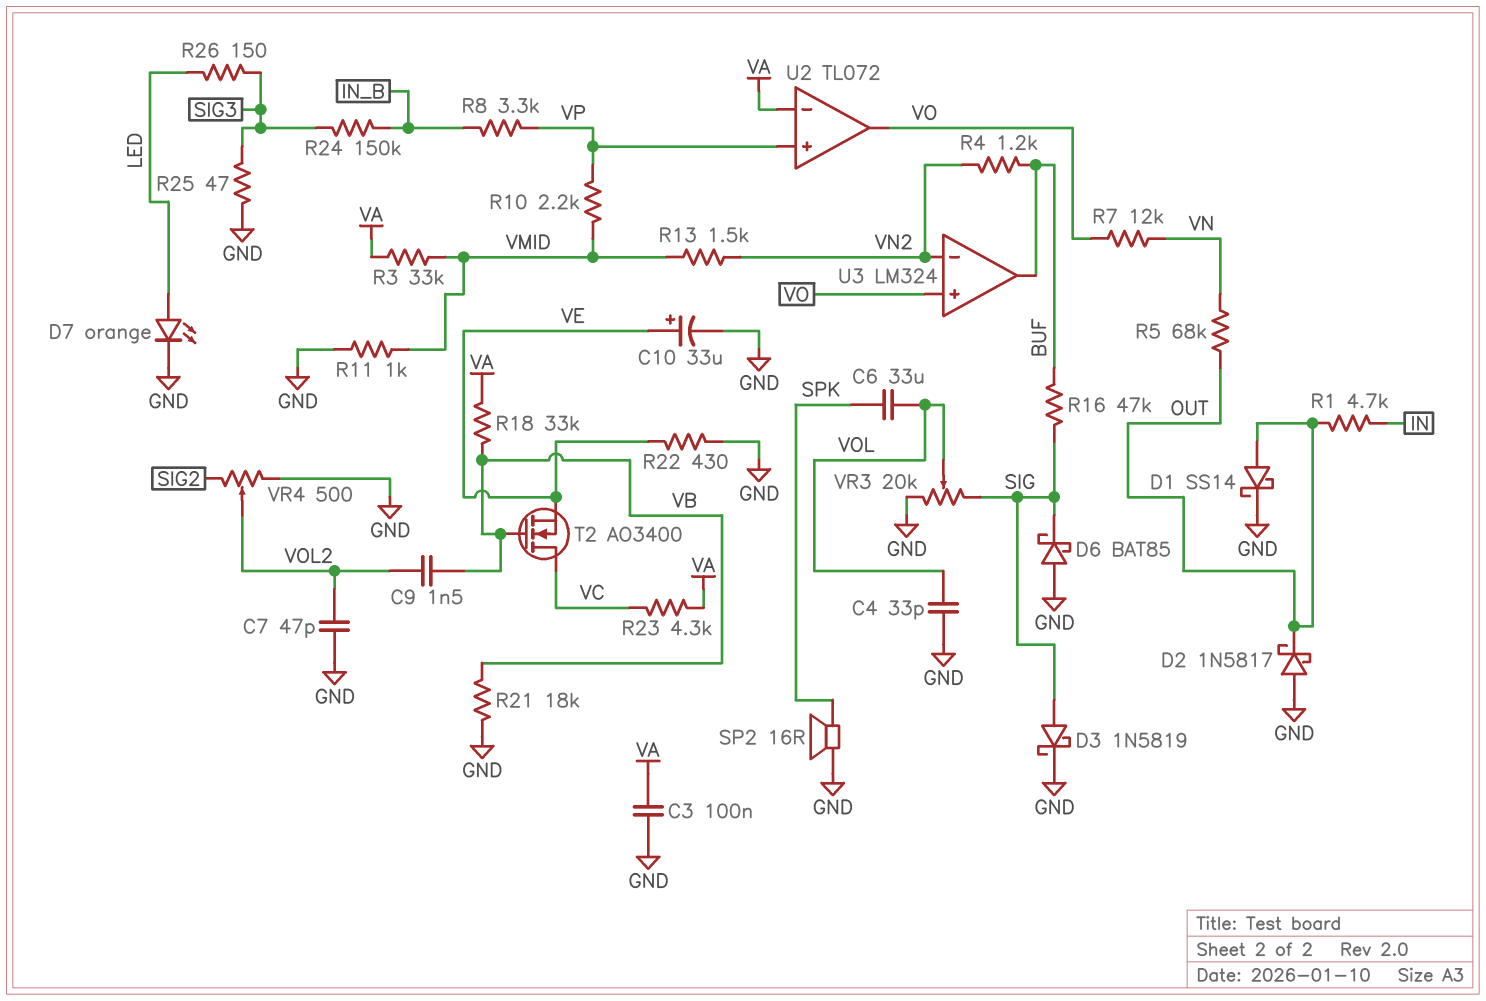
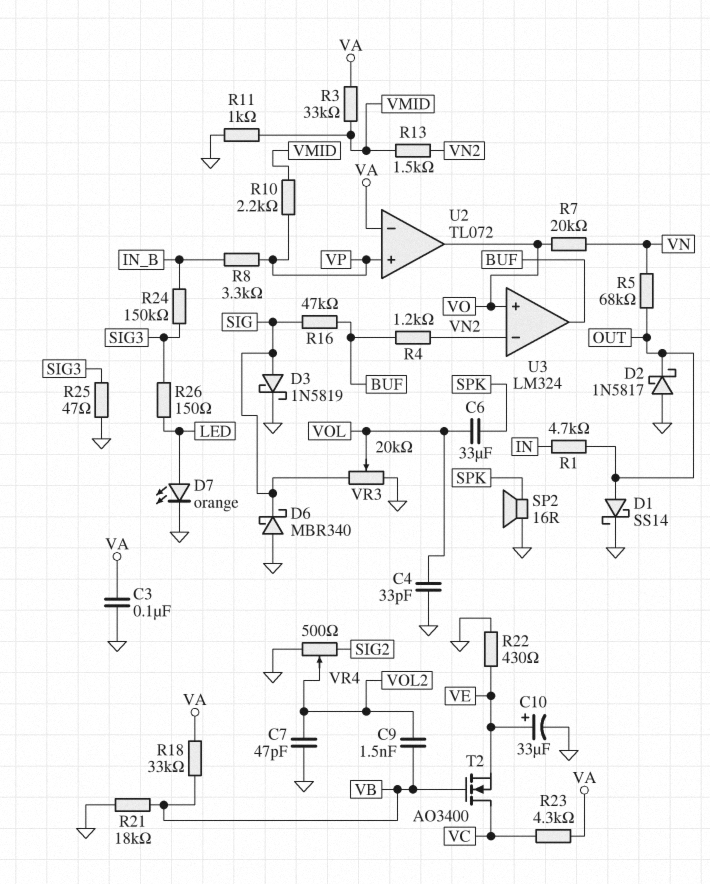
D6: schottky BAT85 (A GND, K SIG) -> schottky MBR340 (A GND, K SIG)
R7: 12k (VN, VO) -> 20k (VN, VO)

